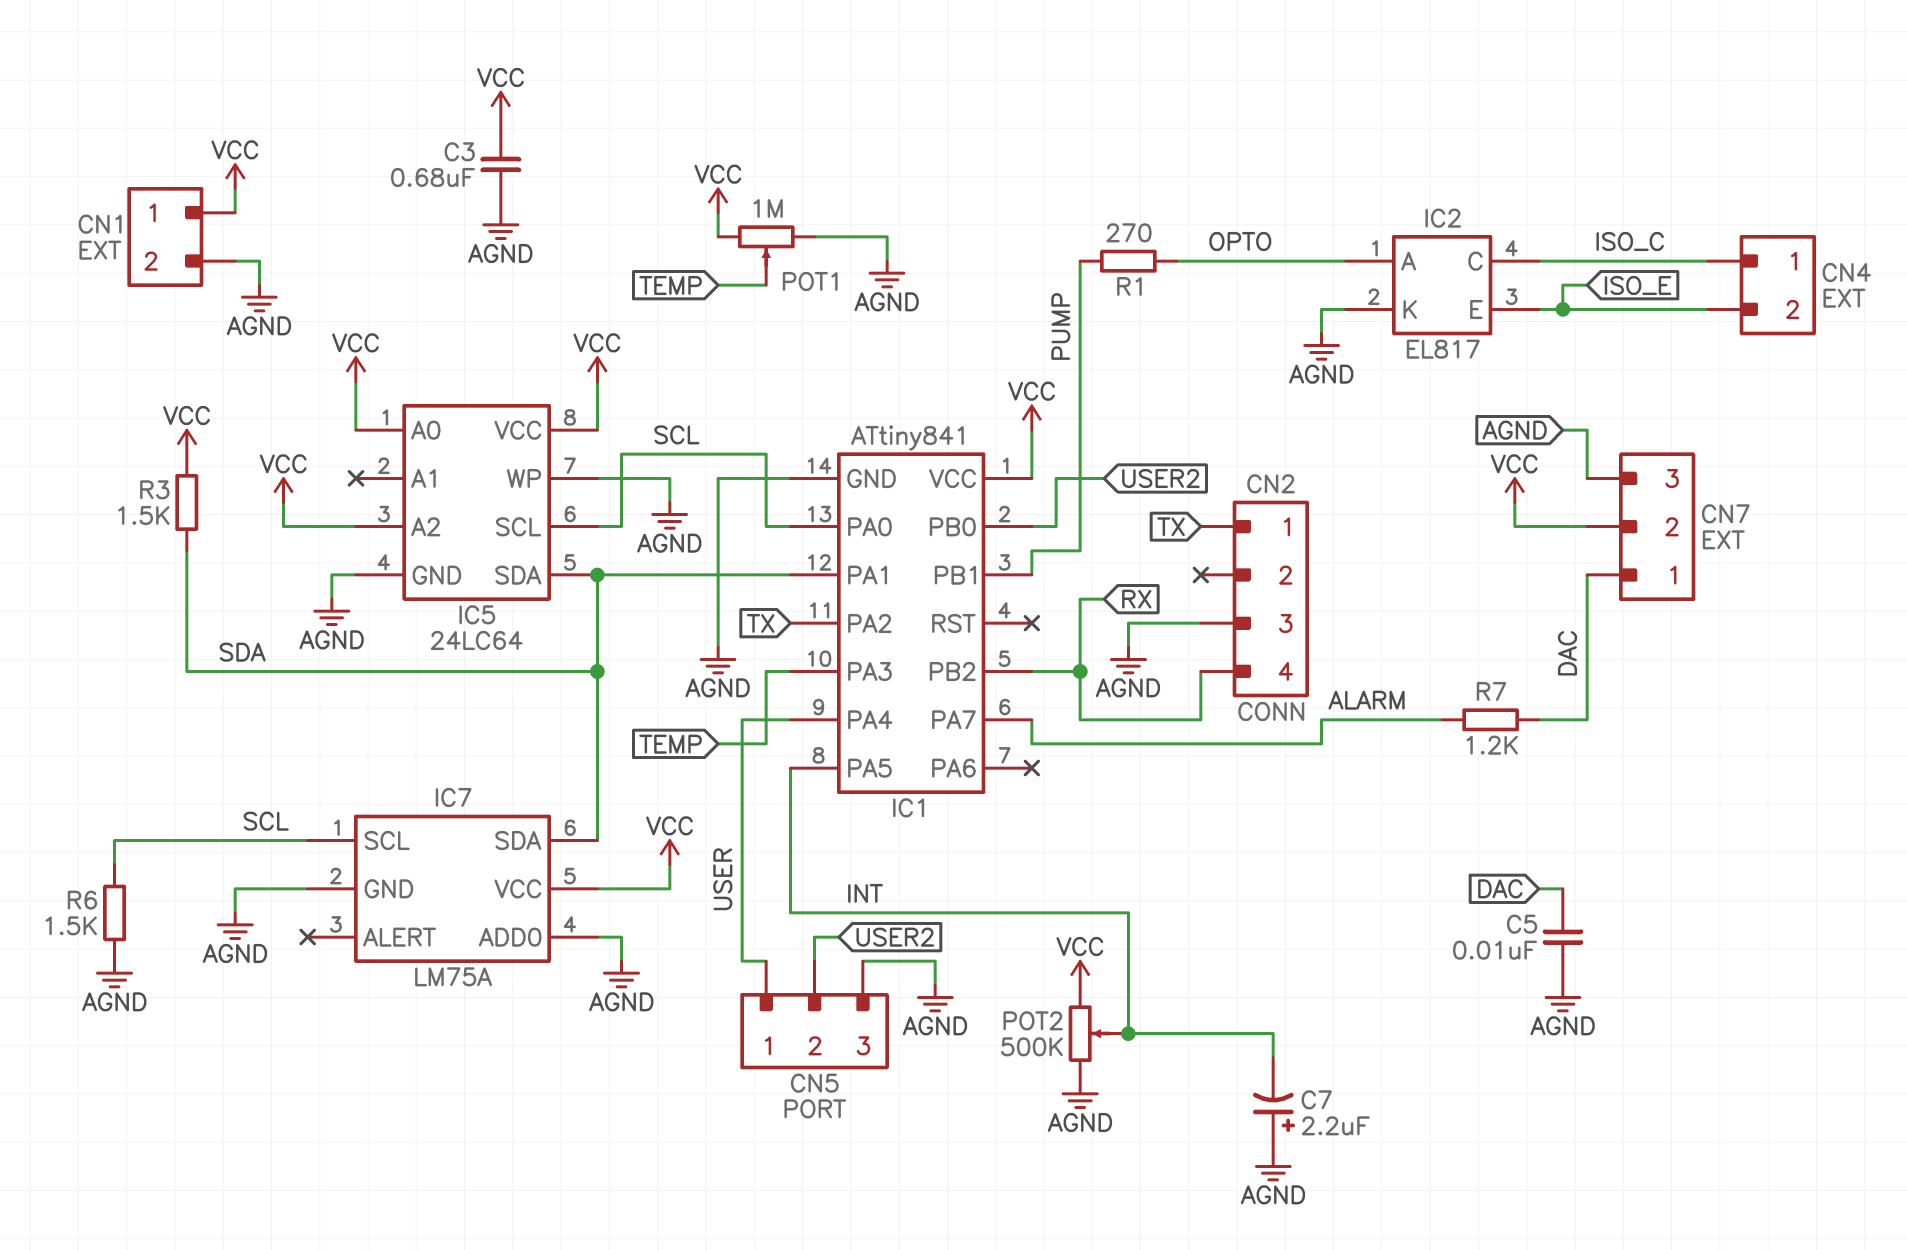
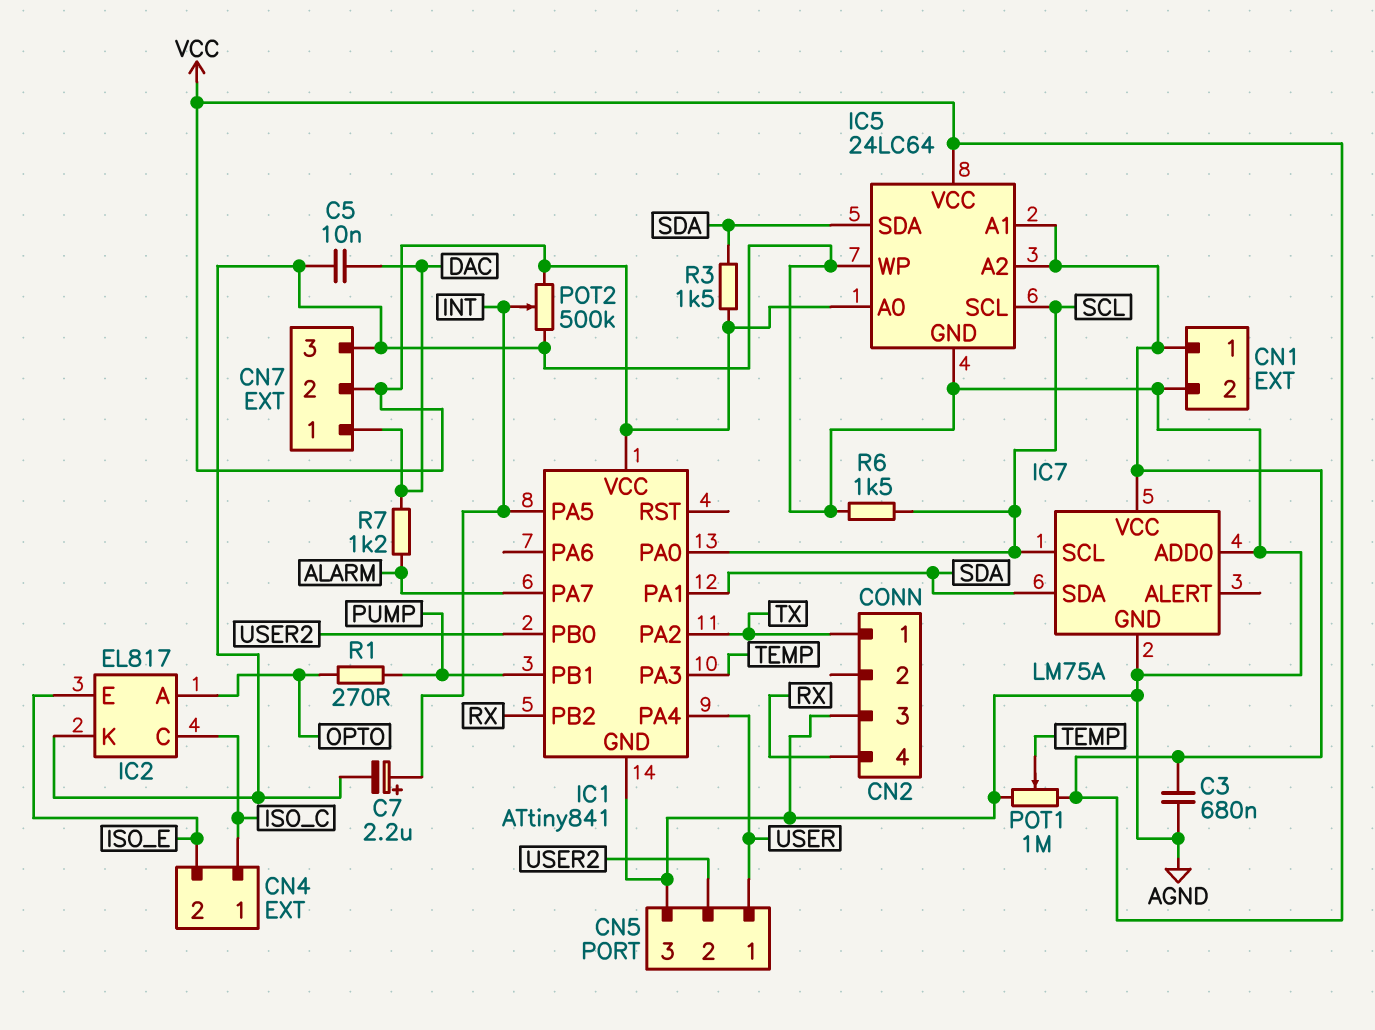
C7: 2.2uF (plus AGND, minus INT) -> 2.2uF (plus INT, minus AGND)
IC5 pin A1: none -> VCC

